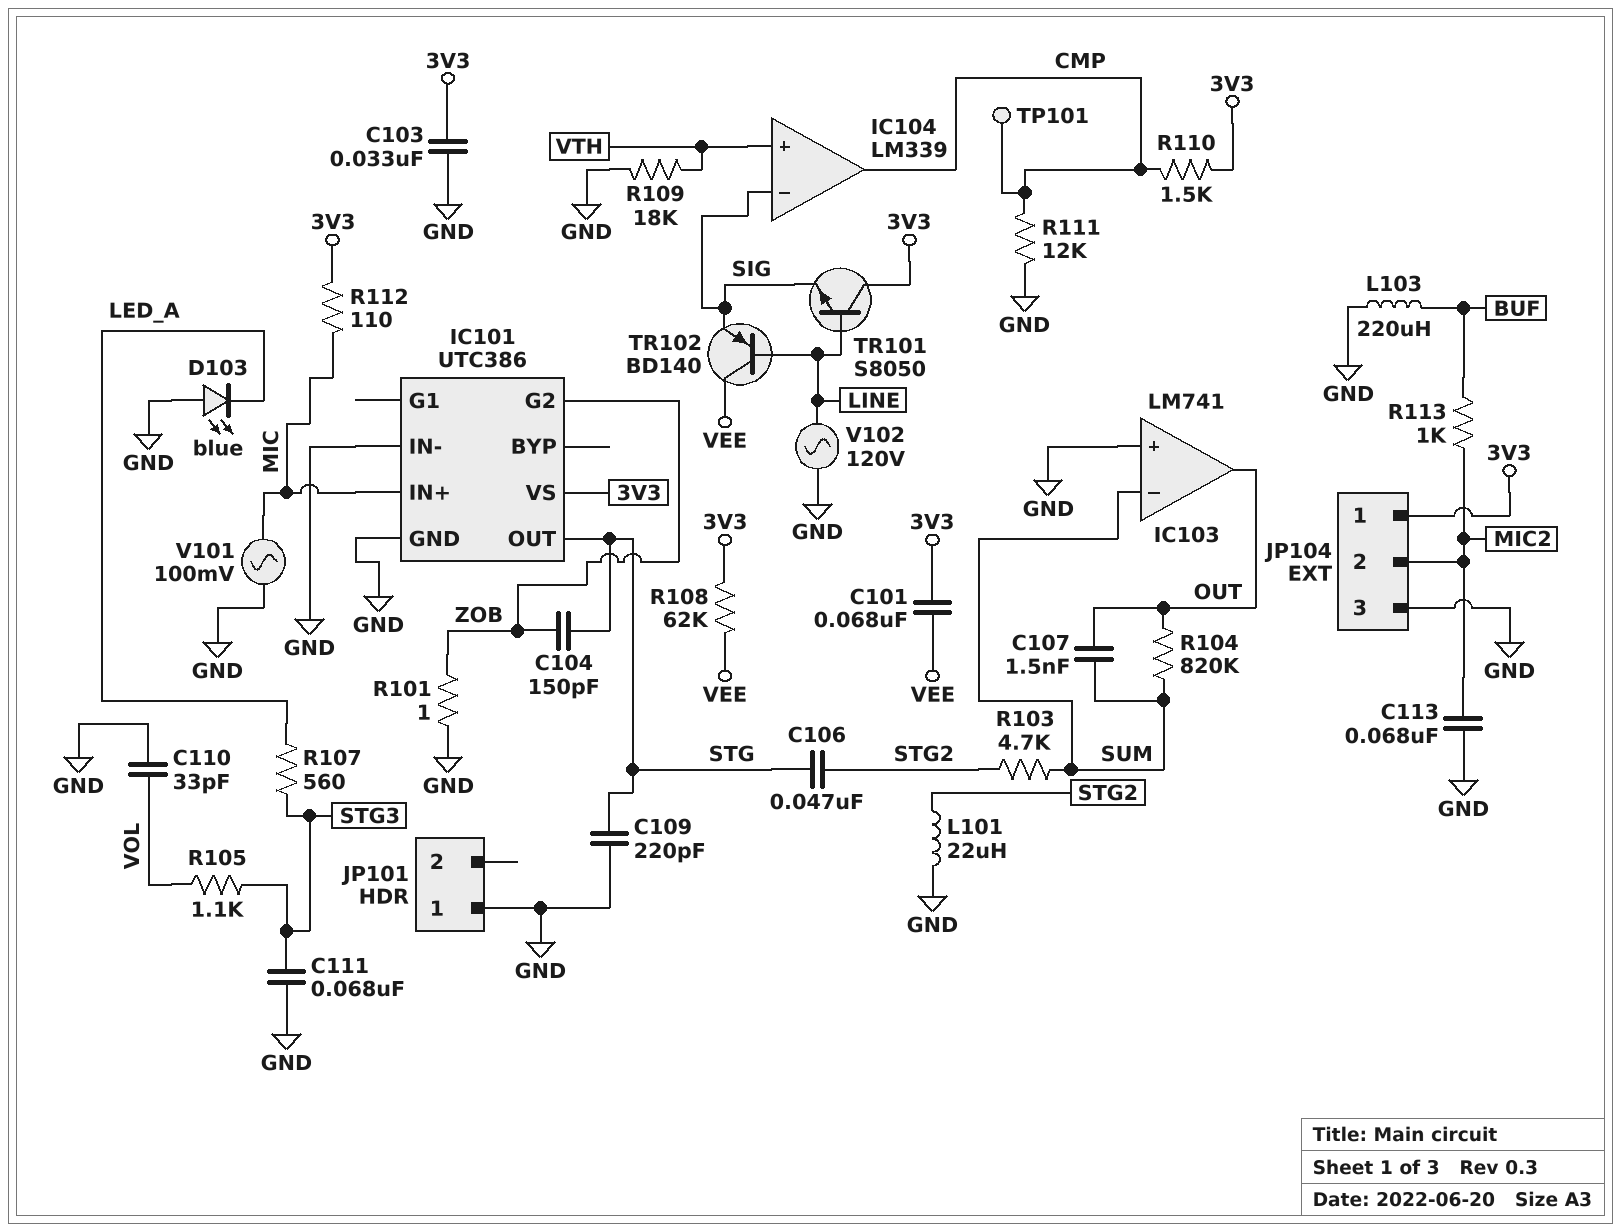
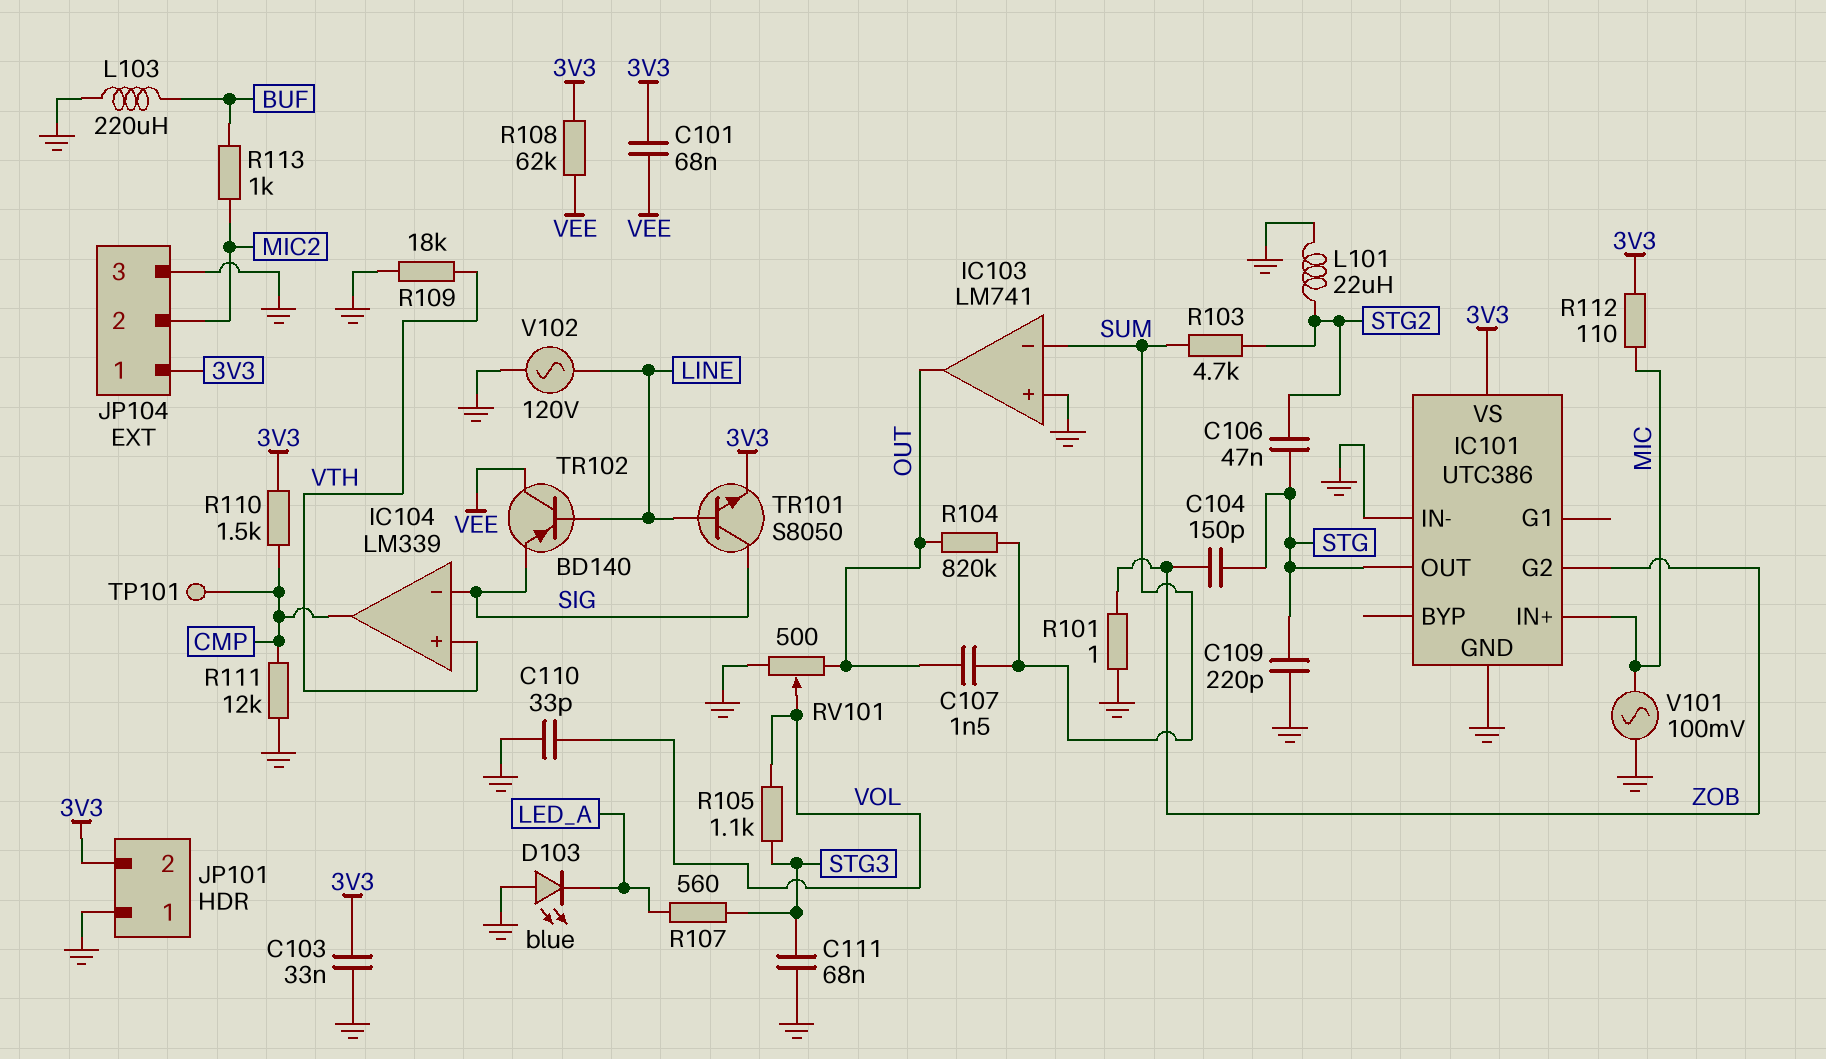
C113: 68nF (GND, MIC2) -> none
JP101 pin 2: none -> 3V3
RV101: none -> 500 (GND, OUT, wiper VOL)
TR101: NPN S8050 (B LINE, C 3V3, E SIG) -> NPN S8050 (B LINE, C SIG, E 3V3)

